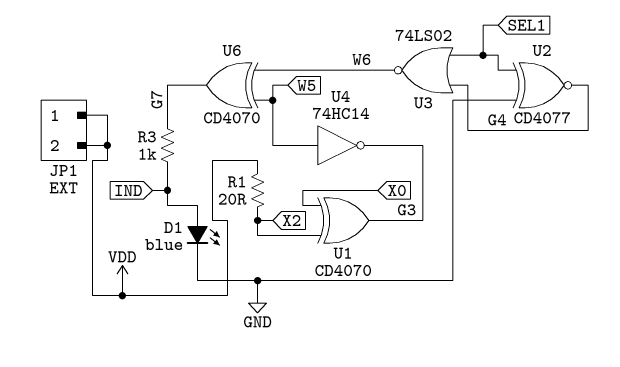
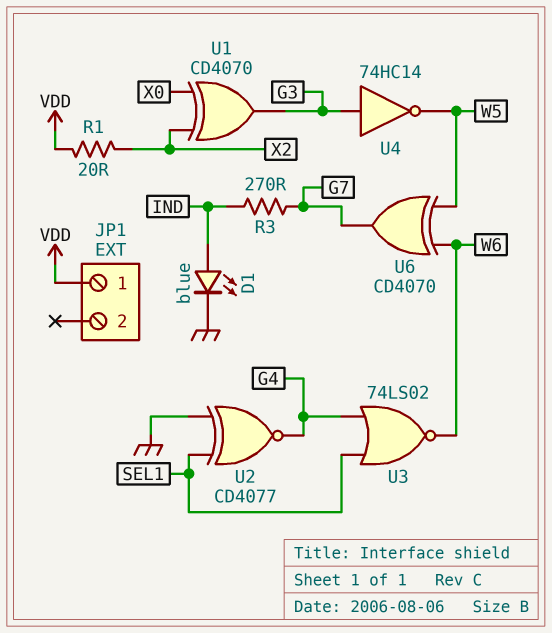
JP1 pin 2: VDD -> none
R3: 1k (G7, IND) -> 270 (G7, IND)
U4: NOT 74HC14 (in W5, out G3) -> NOT 74HC14 (in G3, out W5)

